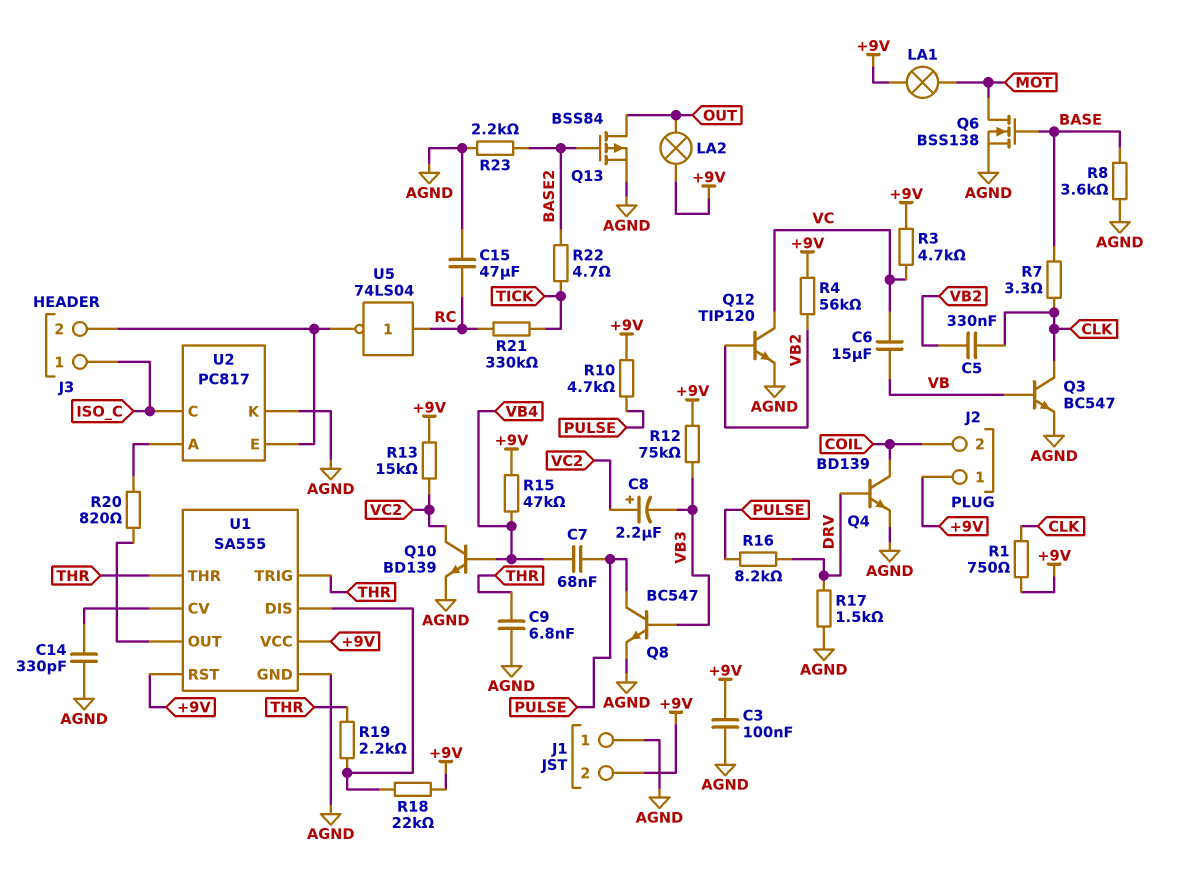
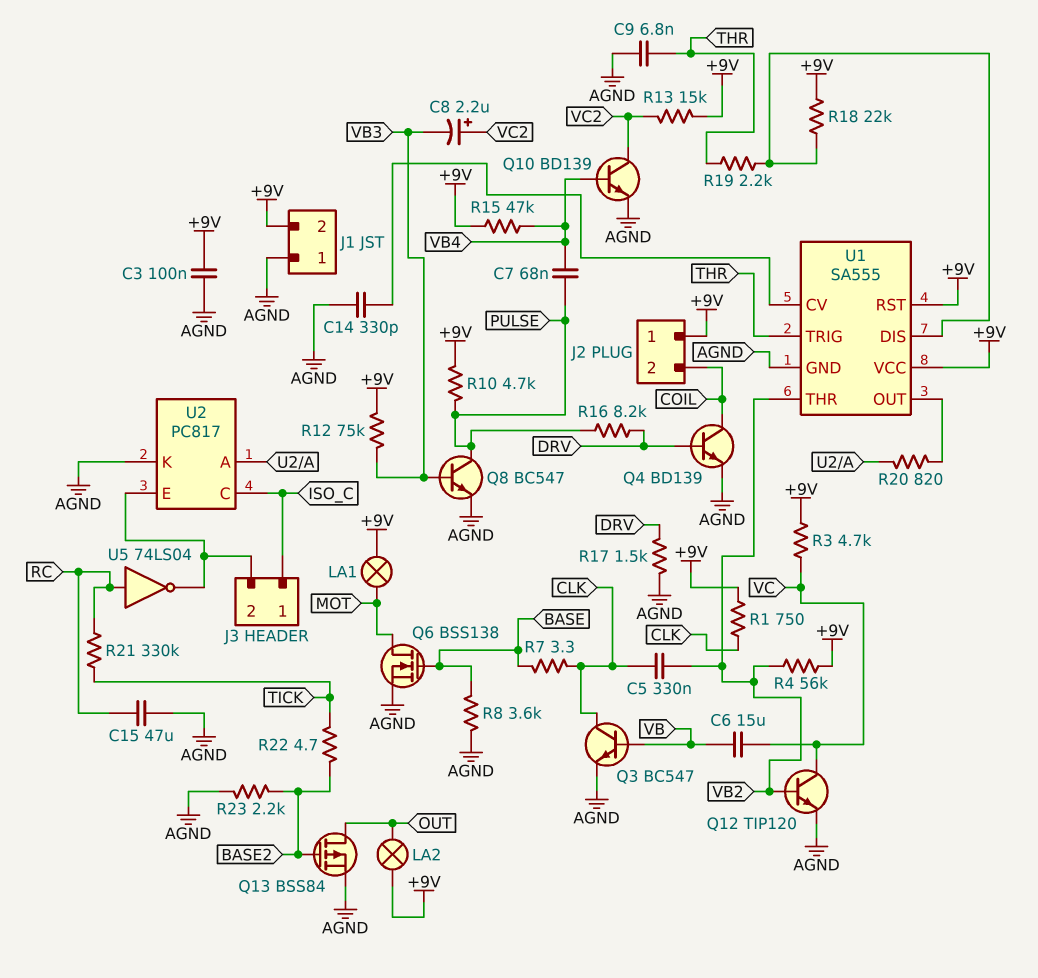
U1 pin THR: THR -> VB2

